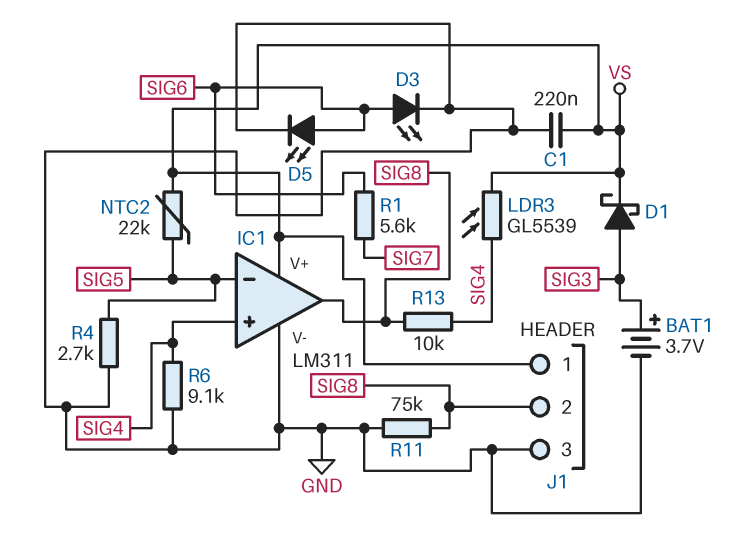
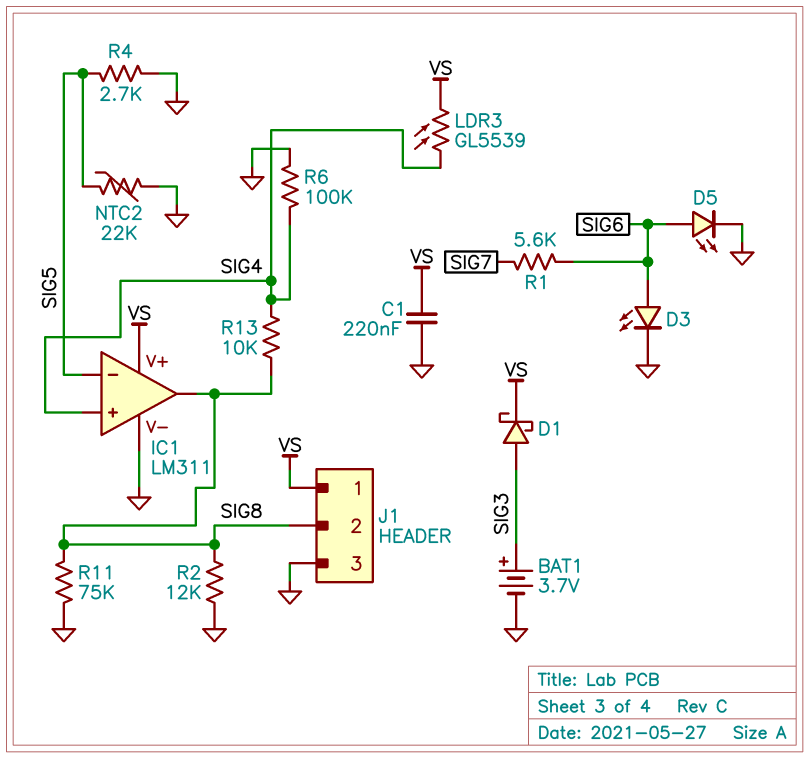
NTC2: 22k (SIG5, VS) -> 22k (GND, SIG5)
R2: none -> 12k (GND, SIG8)
R6: 9.1k (GND, SIG4) -> 100k (GND, SIG4)

